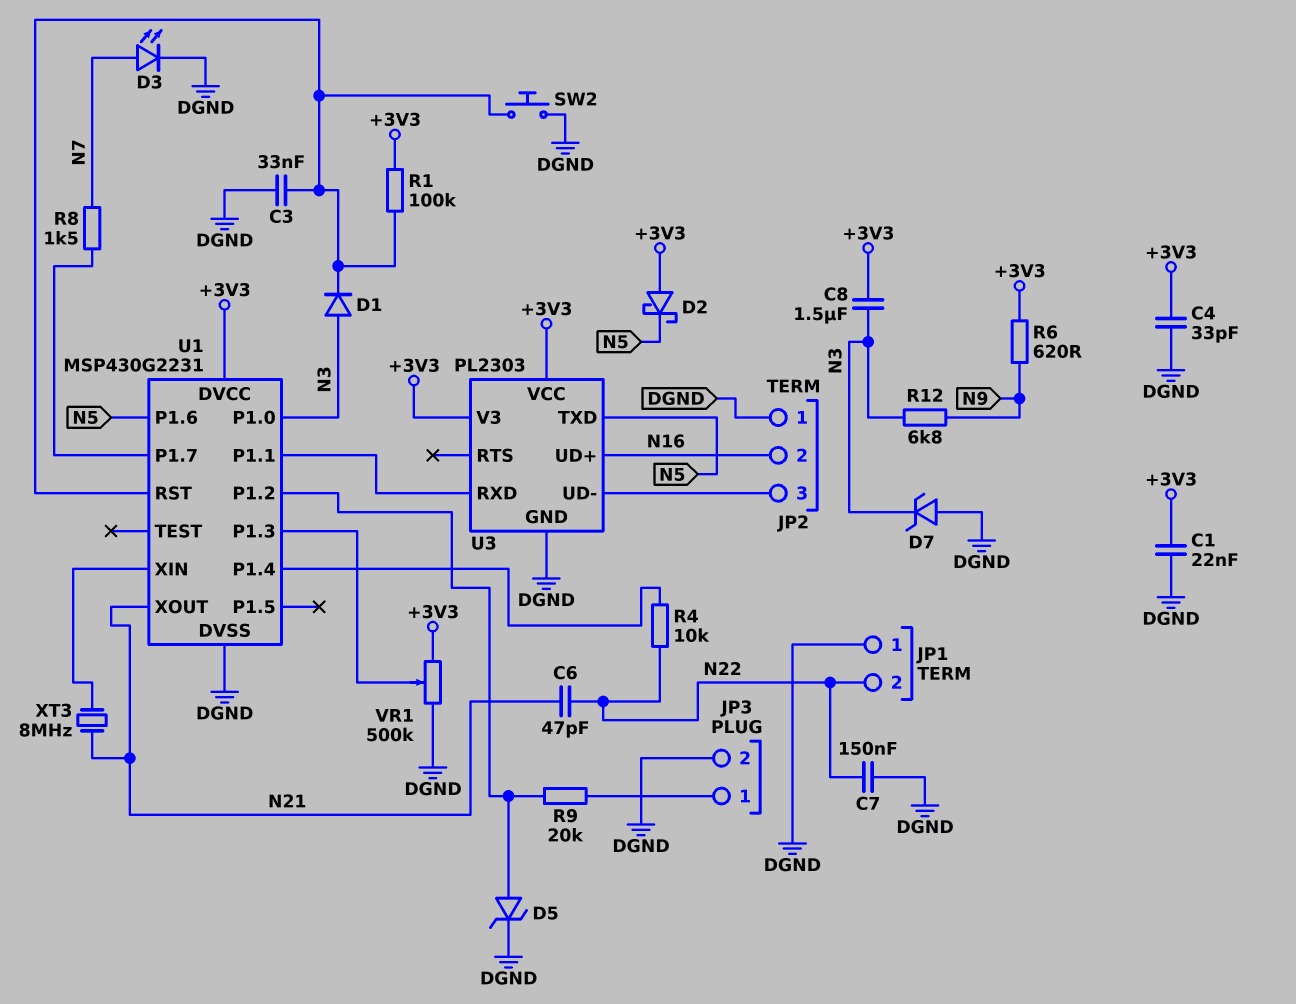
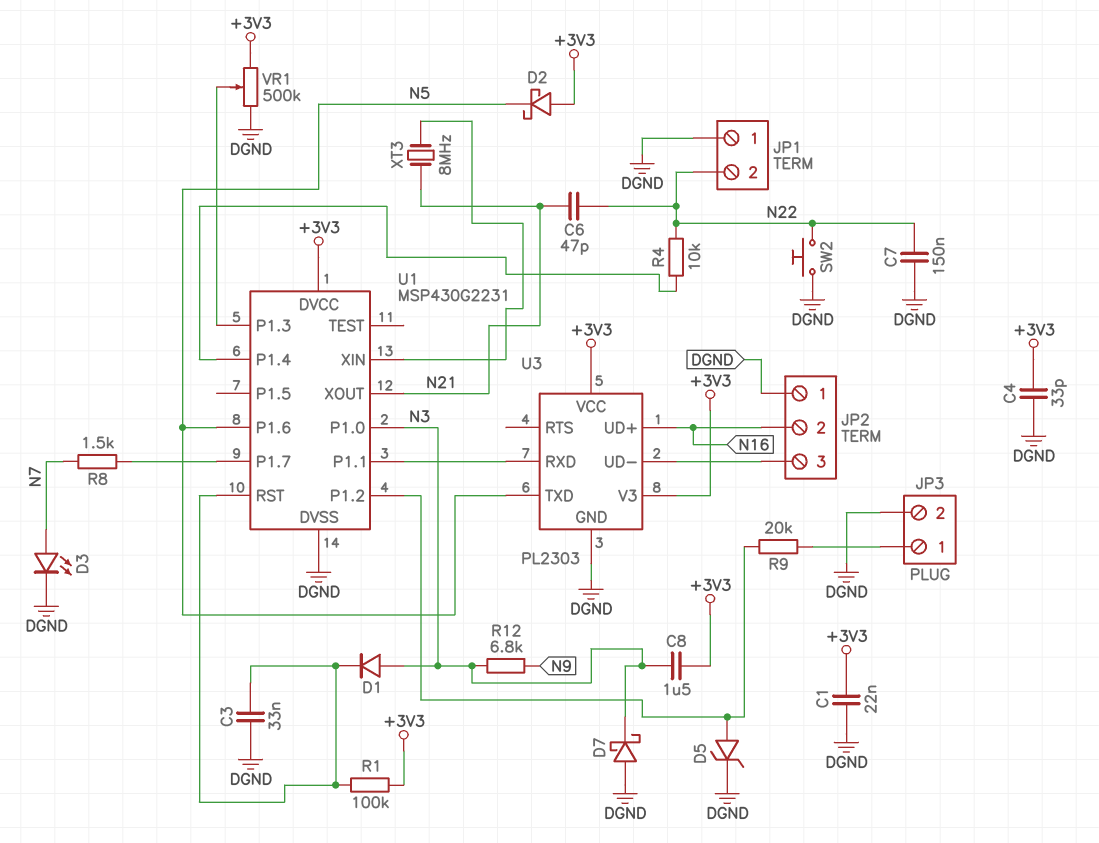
D7: zener (A DGND, K N3) -> schottky (A DGND, K N3)
R6: 620 (+3V3, N9) -> none
SW2: button (DGND, U1/RST) -> button (DGND, N22)

